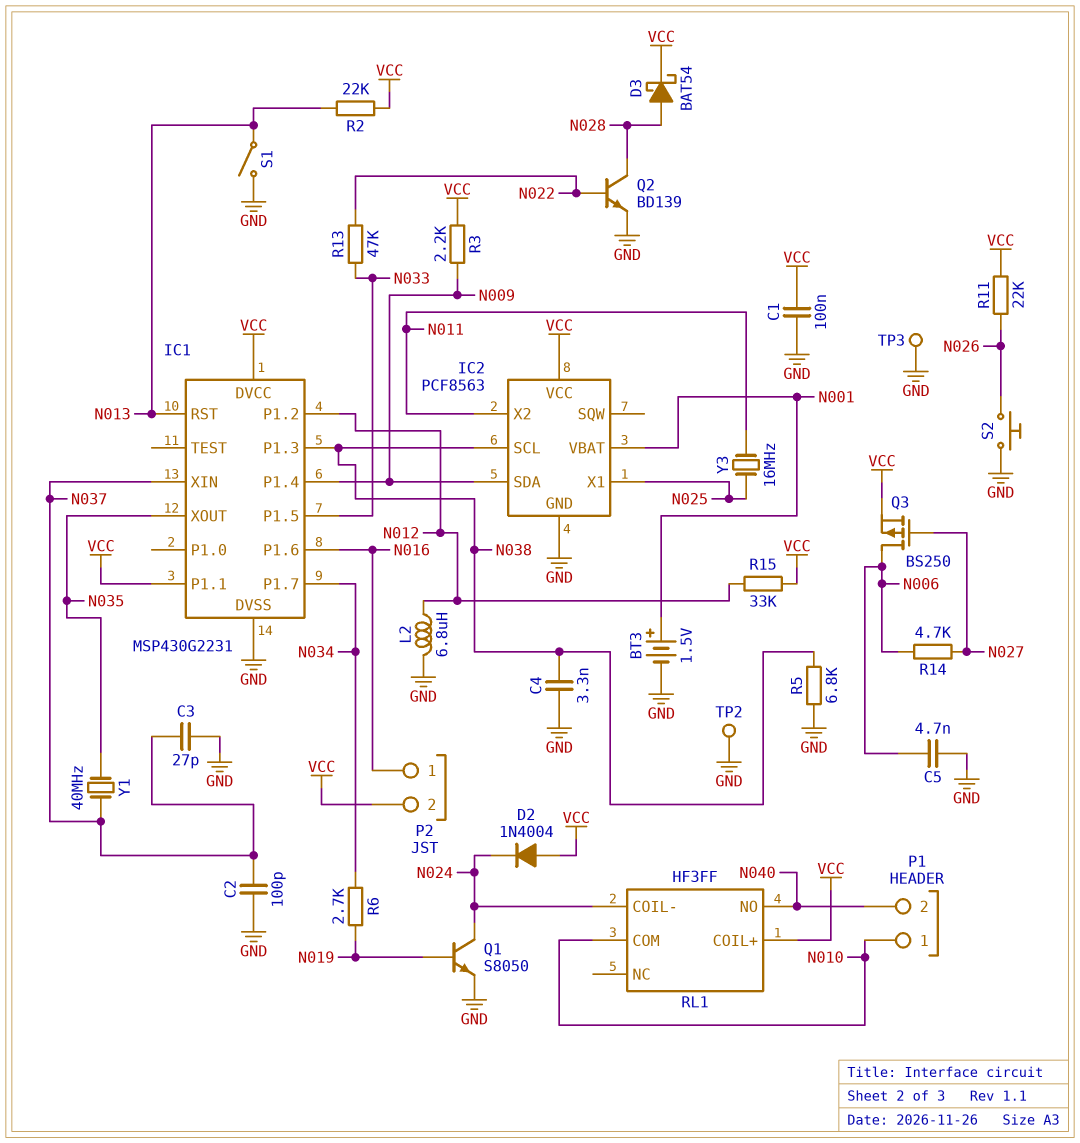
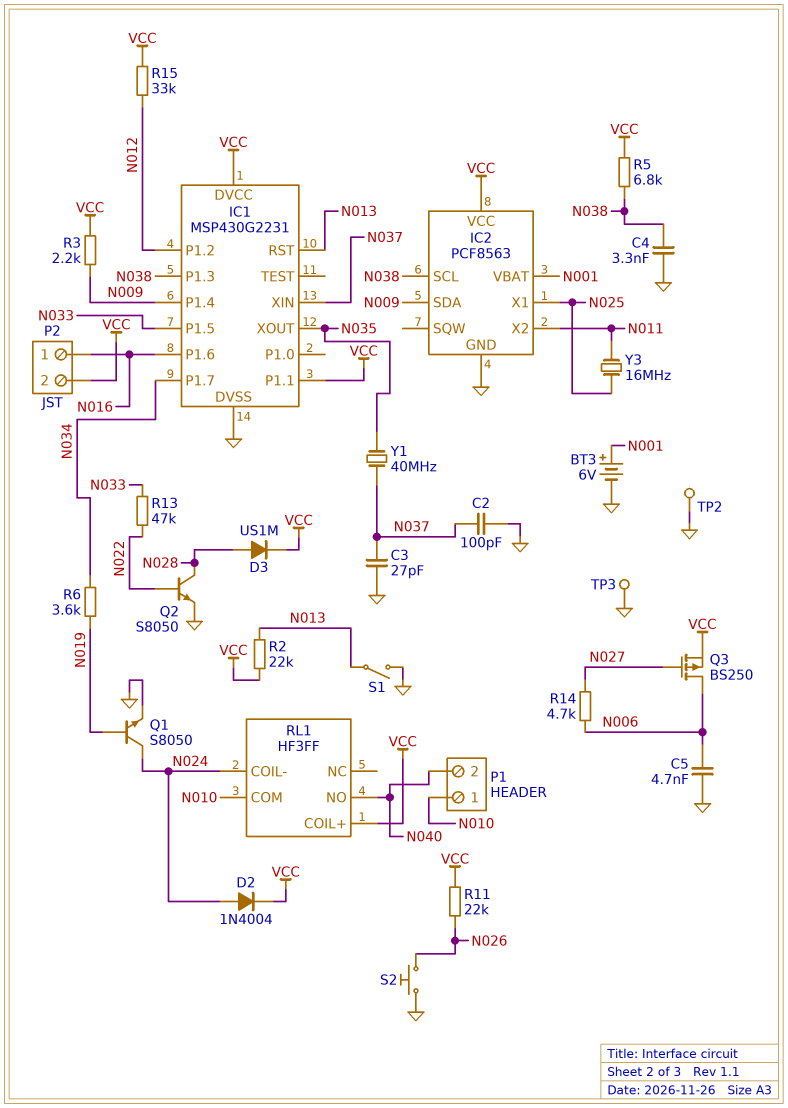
BT3: 1.5V (plus N001, minus GND) -> 6V (plus N001, minus GND)
C1: 100nF (GND, VCC) -> none
D2: diode 1N4004 (A VCC, K N024) -> diode 1N4004 (A N024, K VCC)
D3: schottky BAT54 (A N028, K VCC) -> diode US1M (A N028, K VCC)
L2: 6.8uH (GND, N012) -> none
Q2: NPN BD139 (B N022, C N028, E GND) -> NPN S8050 (B N022, C N028, E GND)
R5: 6.8k (GND, N038) -> 6.8k (N038, VCC)
R6: 2.7k (N019, N034) -> 3.6k (N019, N034)

